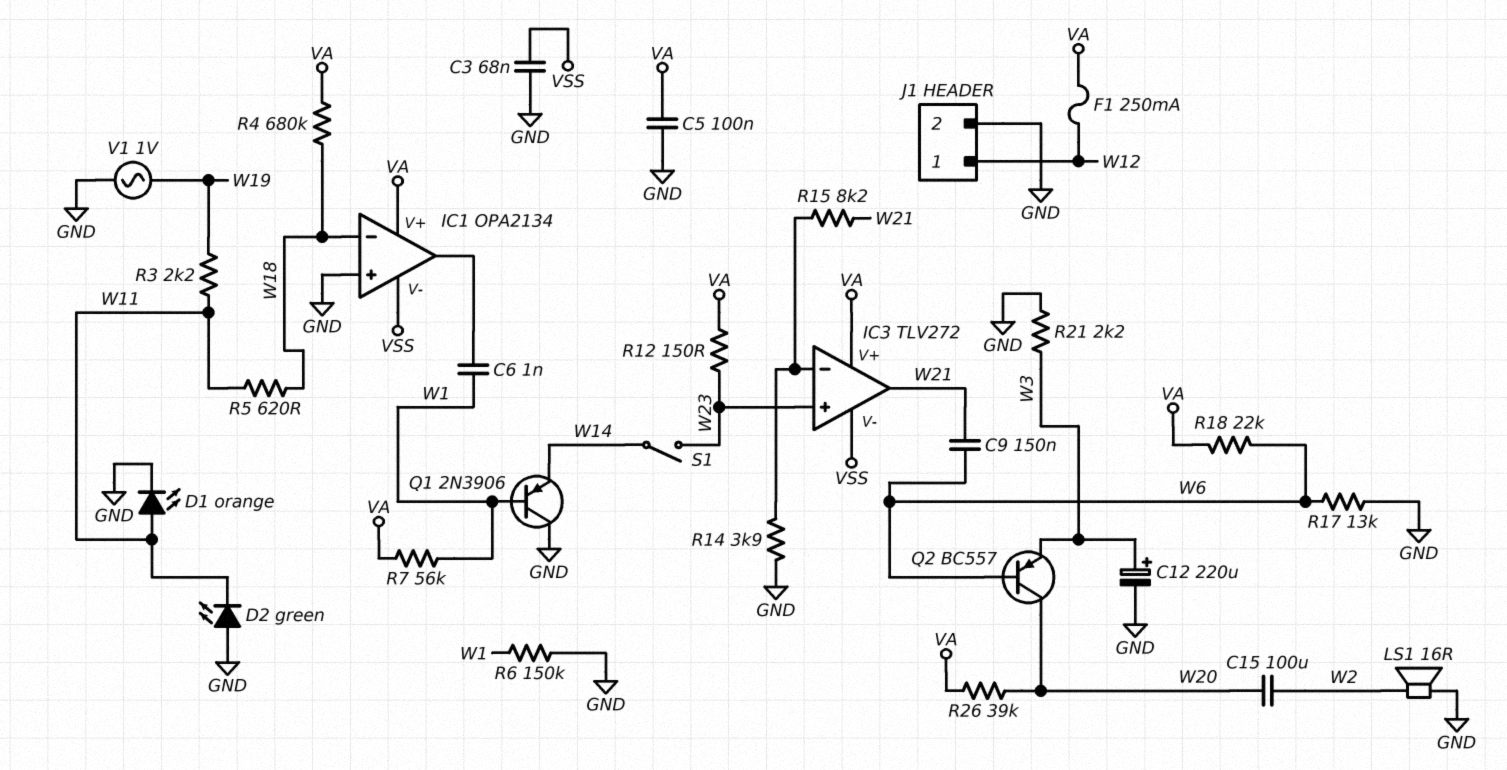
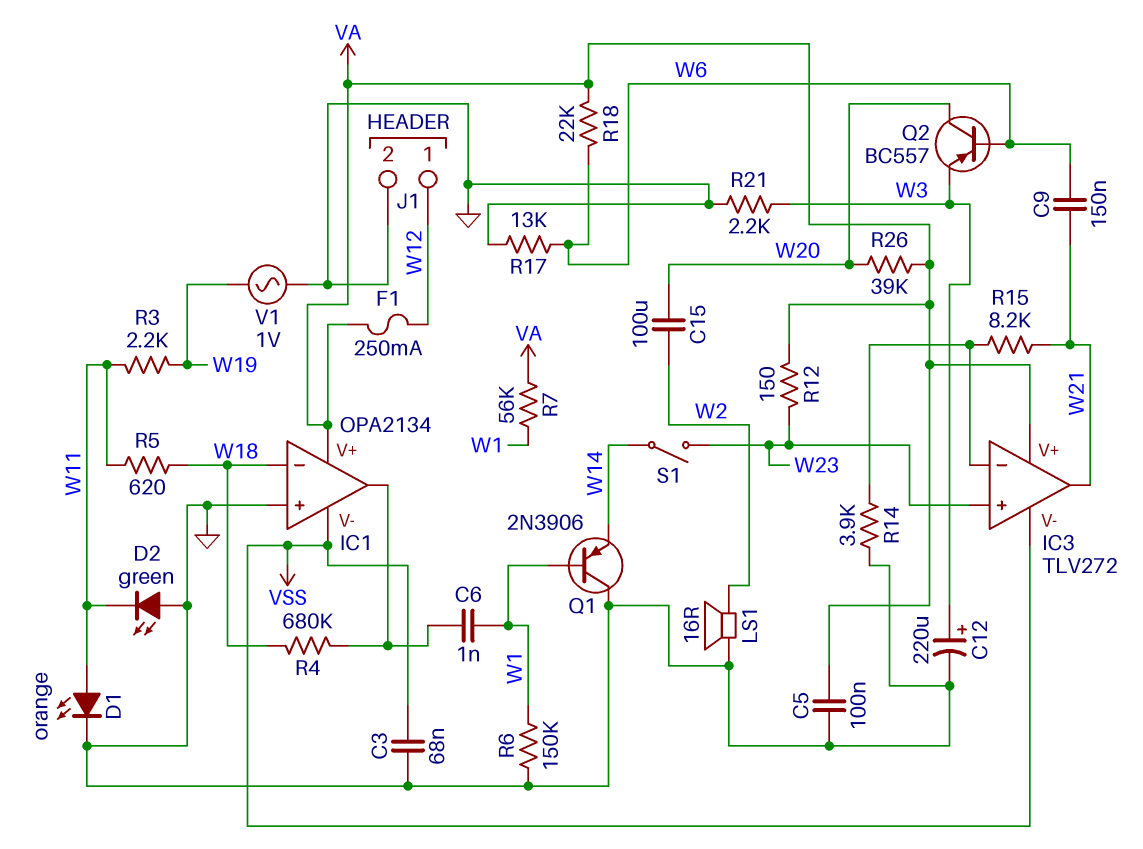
R4: 680k (VA, W18) -> 680k (IC1/out, W18)

